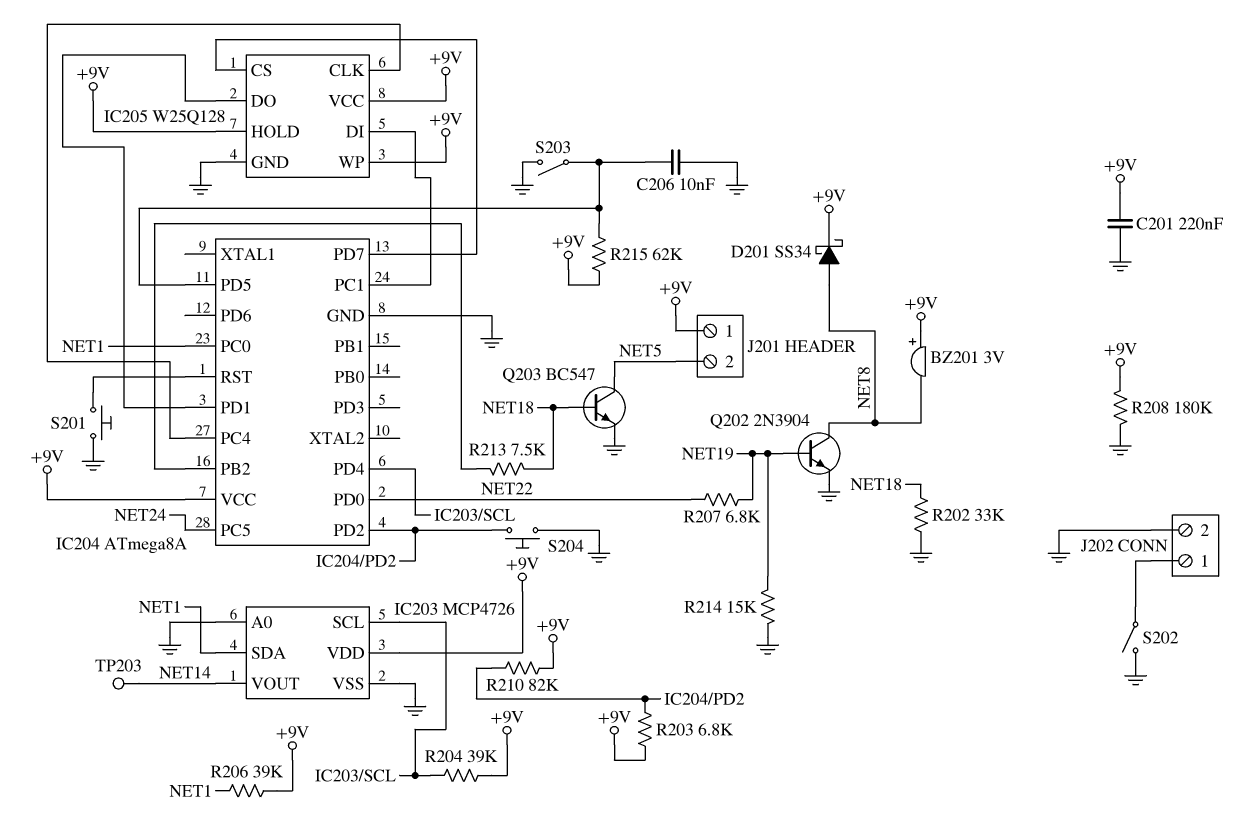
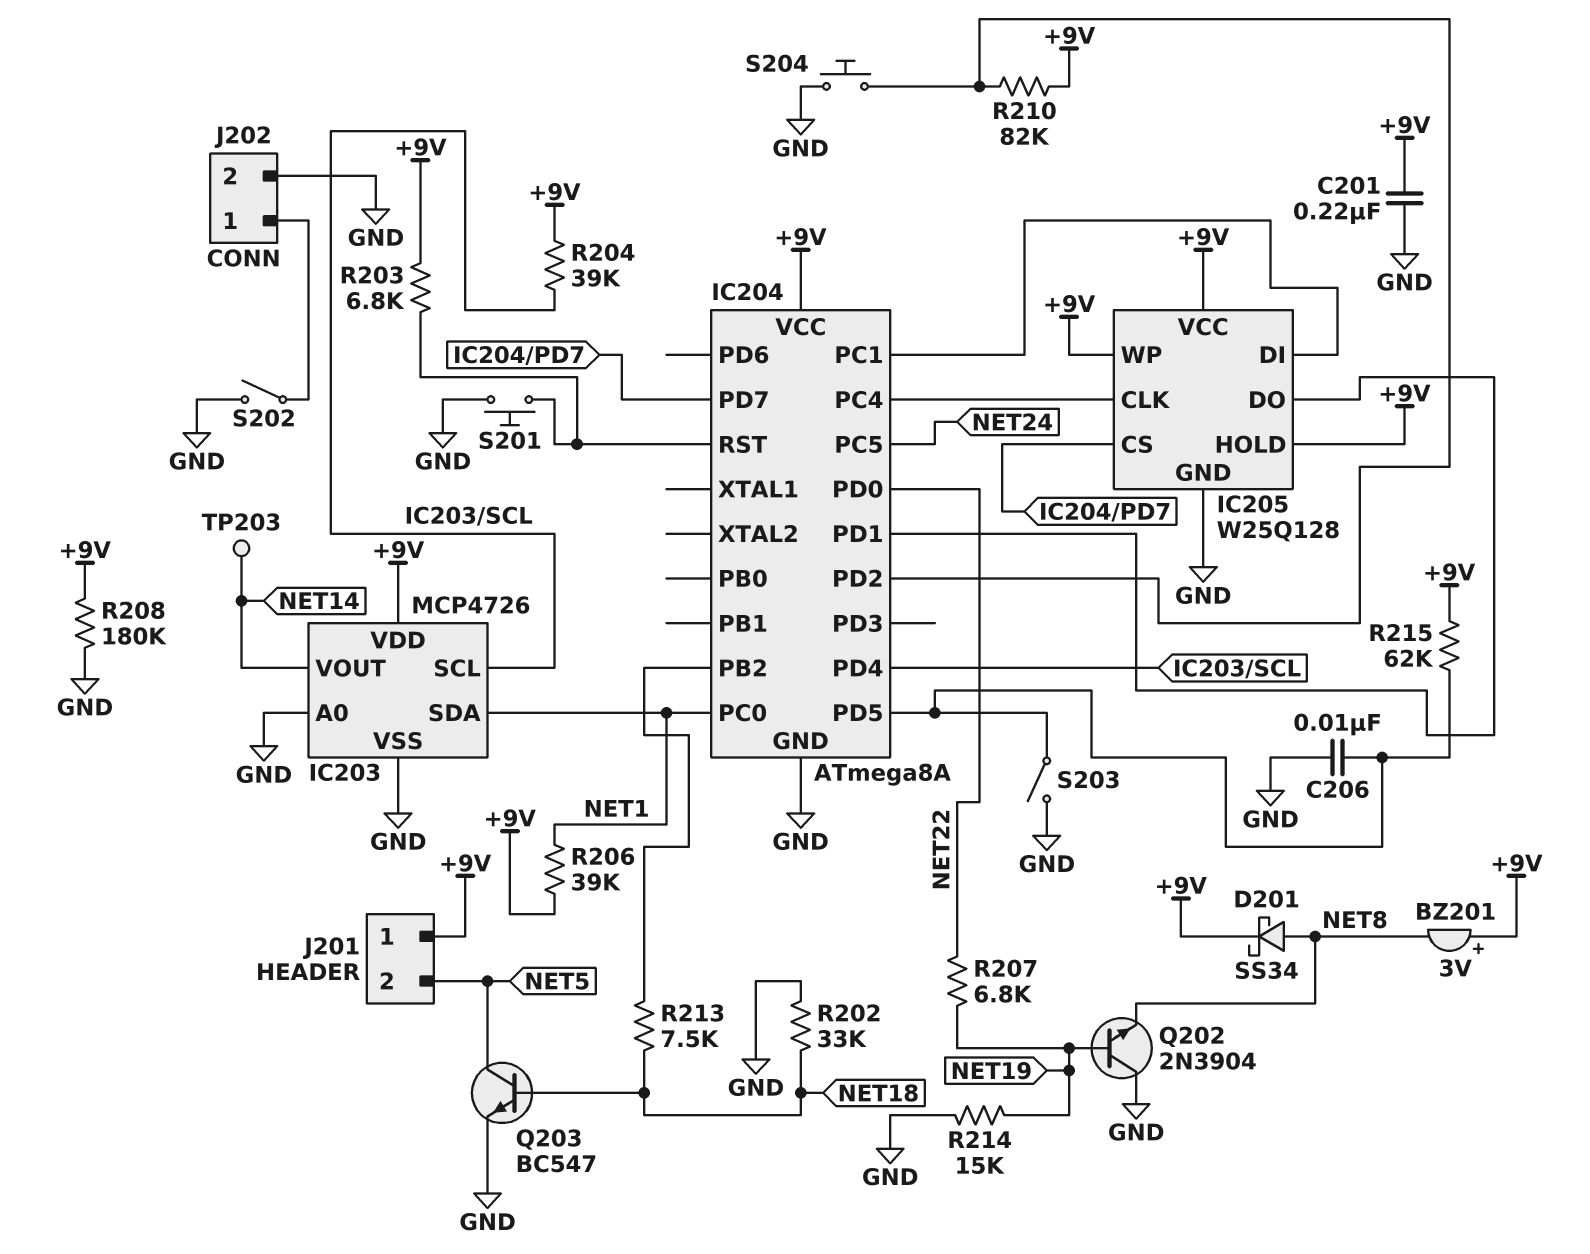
Q202: NPN 2N3904 (B NET19, C NET8, E GND) -> NPN 2N3904 (B NET19, C GND, E NET8)
R203: 6.8k (+9V, IC204/PD2) -> 6.8k (+9V, IC204/RST)

